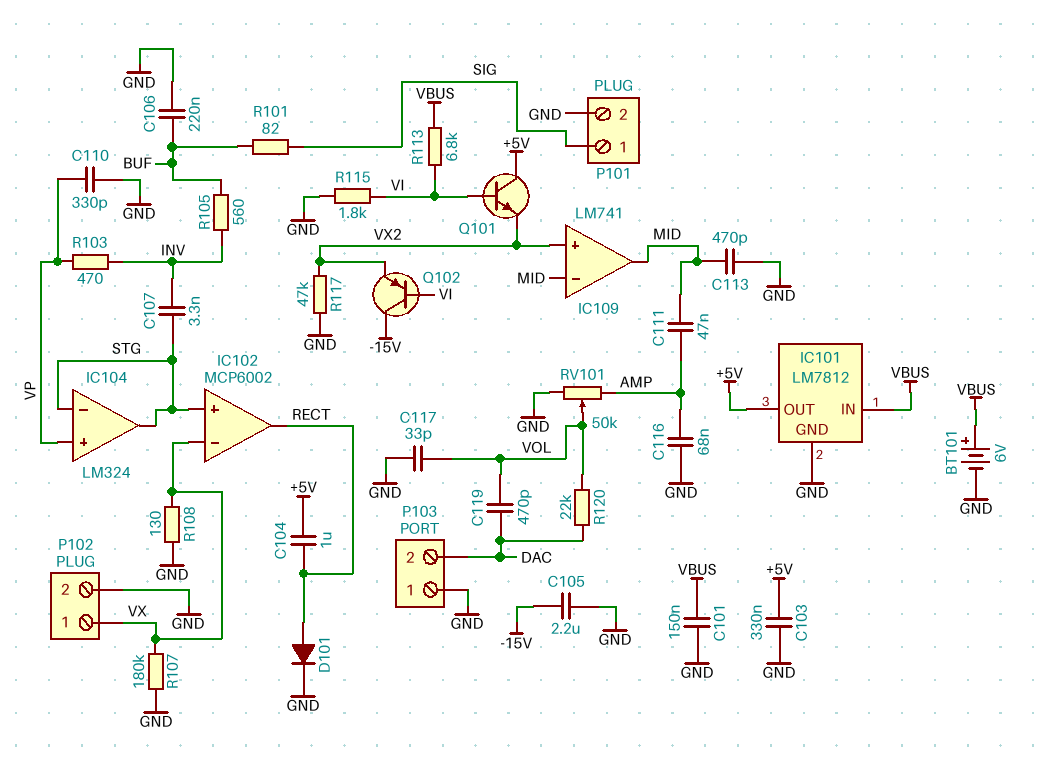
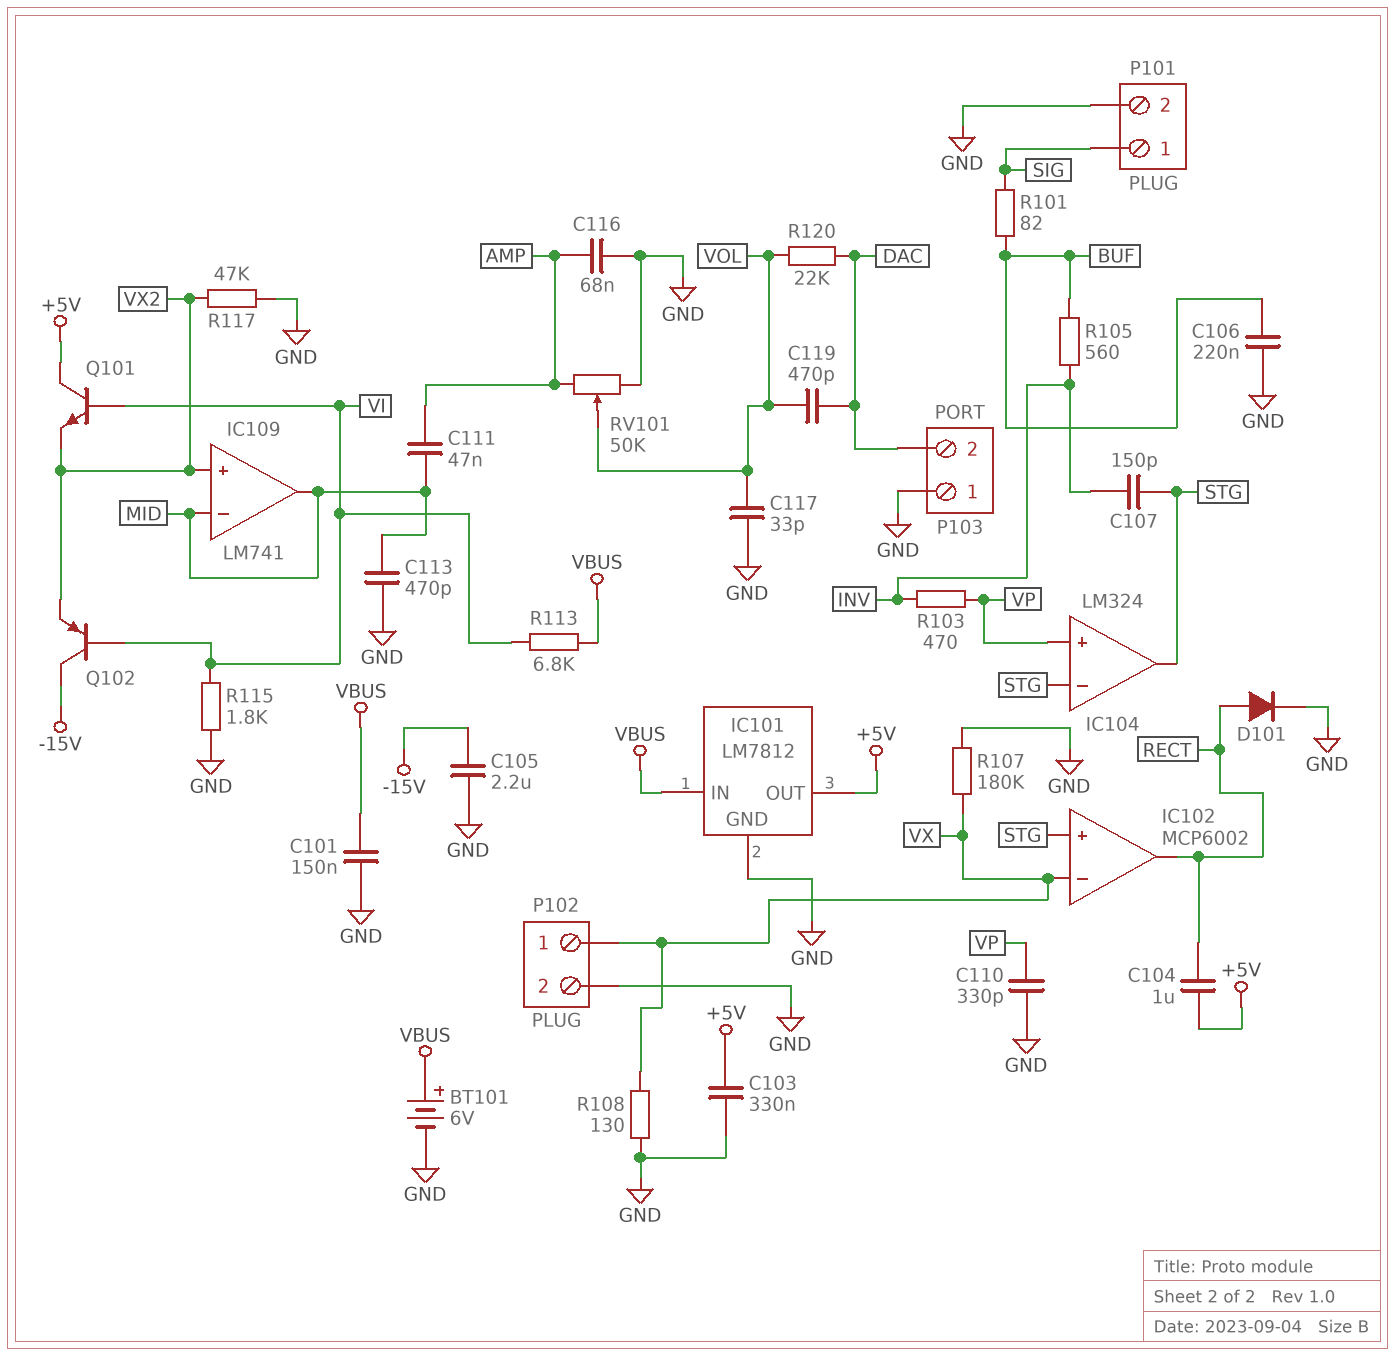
C107: 3.3nF (INV, STG) -> 150pF (INV, STG)

